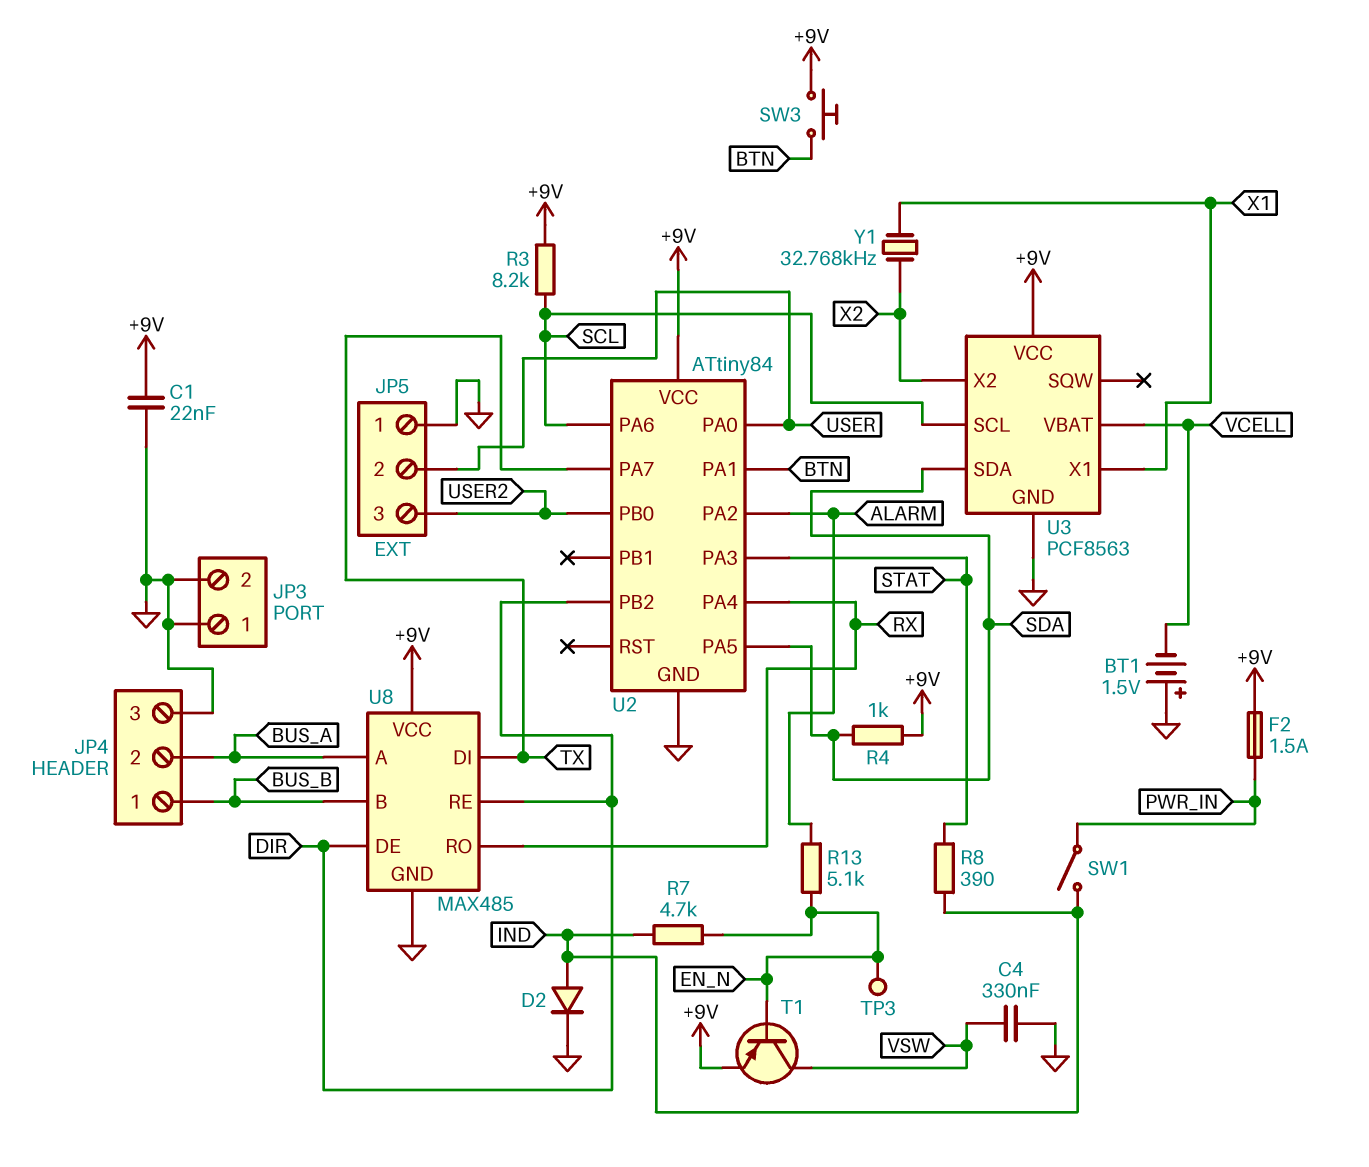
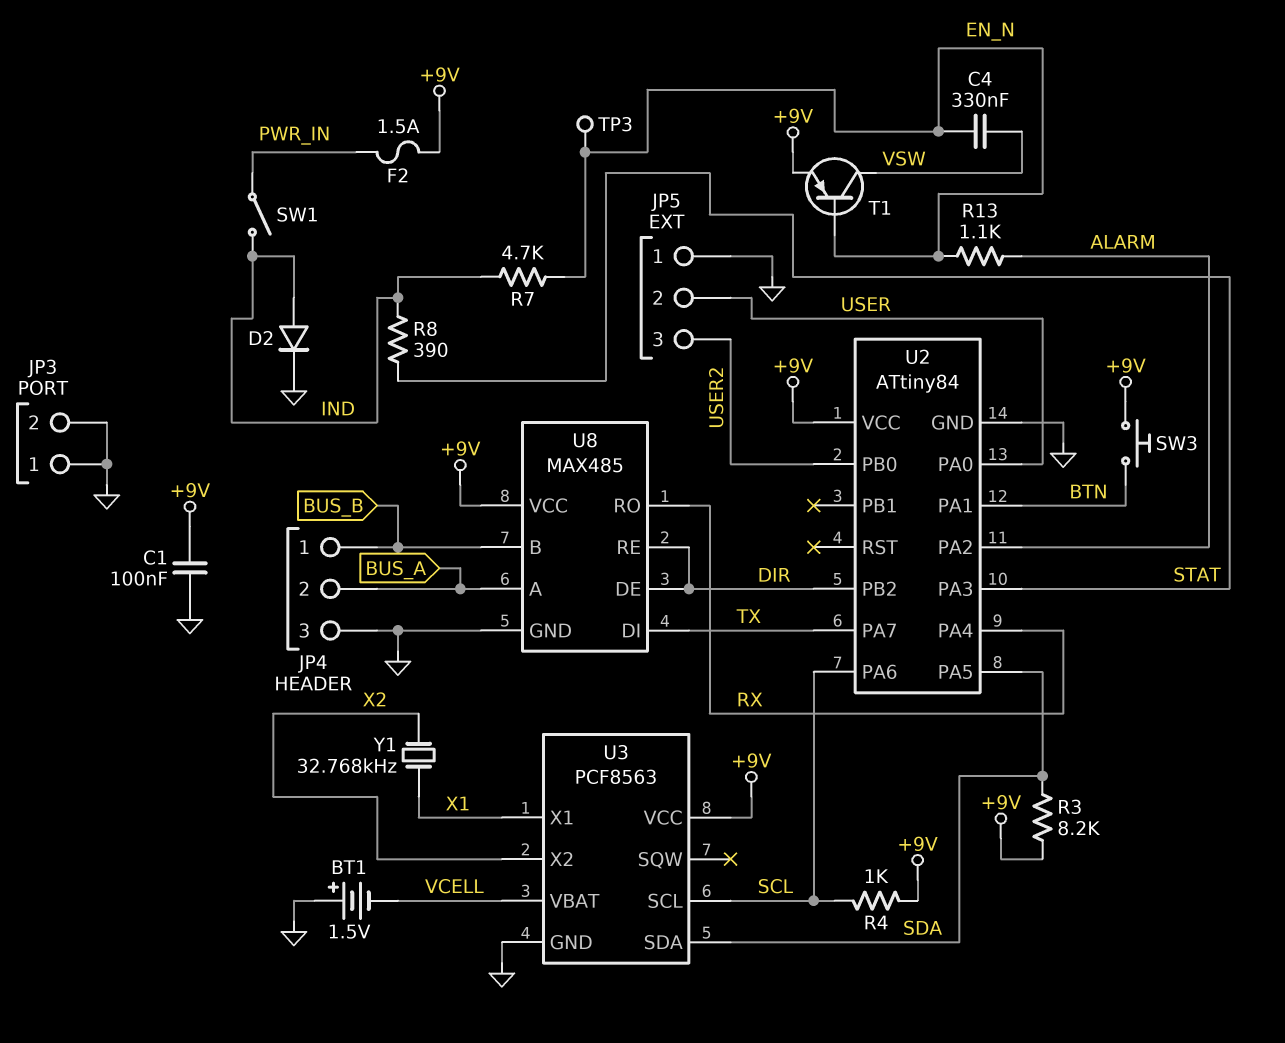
C1: 22nF (+9V, GND) -> 100nF (+9V, GND)
C4: 330nF (GND, VSW) -> 330nF (EN_N, VSW)
R3: 8.2k (+9V, SCL) -> 8.2k (+9V, SDA)
R4: 1k (+9V, SDA) -> 1k (+9V, SCL)
R13: 5.1k (ALARM, EN_N) -> 1.1k (ALARM, EN_N)

